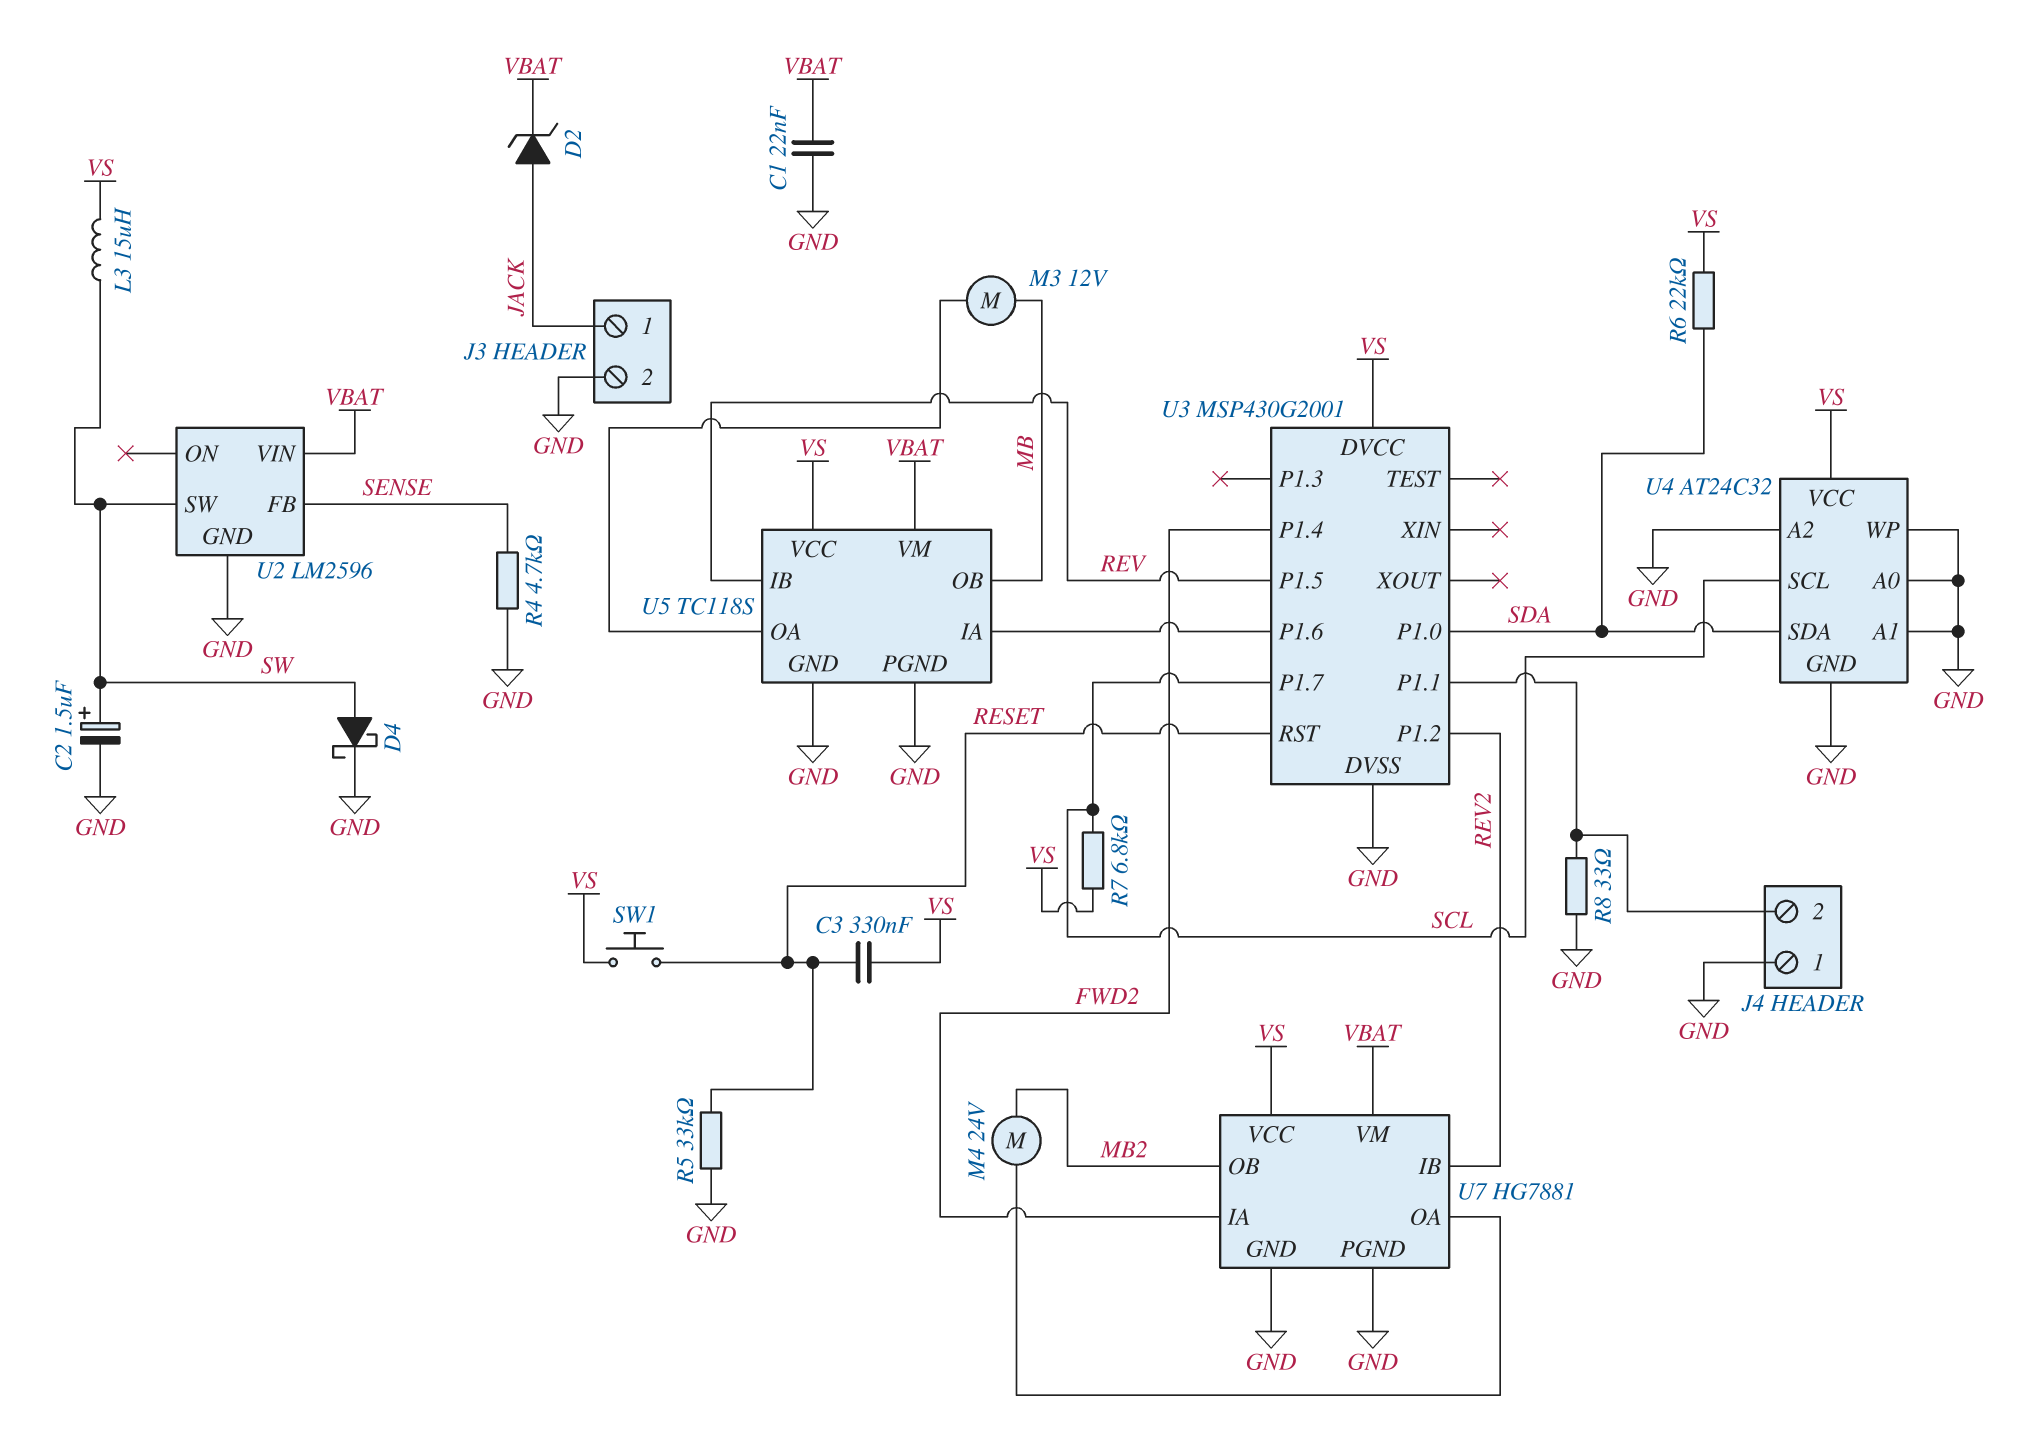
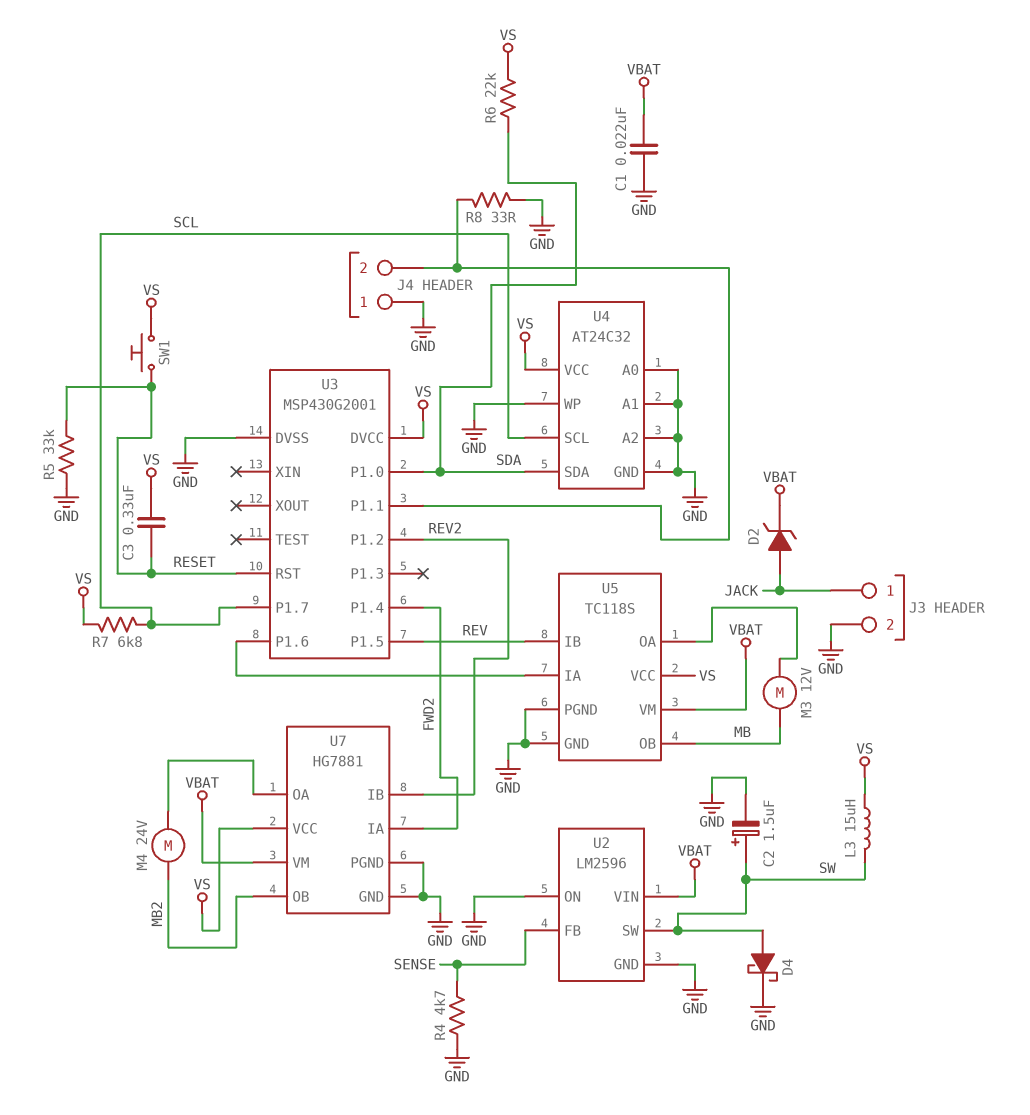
U2 pin ON: none -> GND

